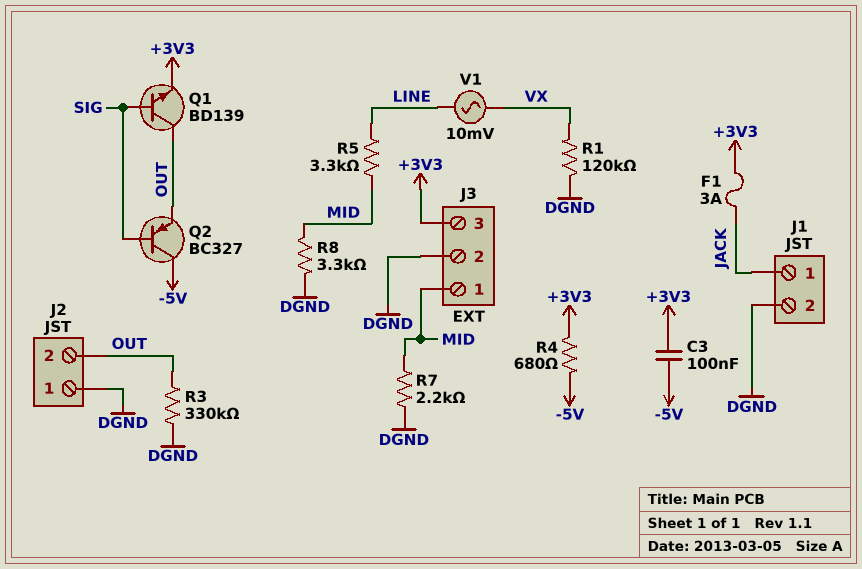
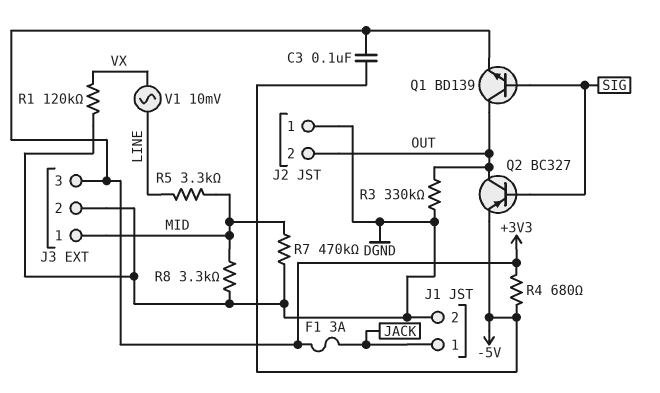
Q2: PNP BC327 (B SIG, C -5V, E OUT) -> PNP BC327 (B SIG, C OUT, E -5V)
R7: 2.2k (DGND, MID) -> 470k (DGND, MID)

